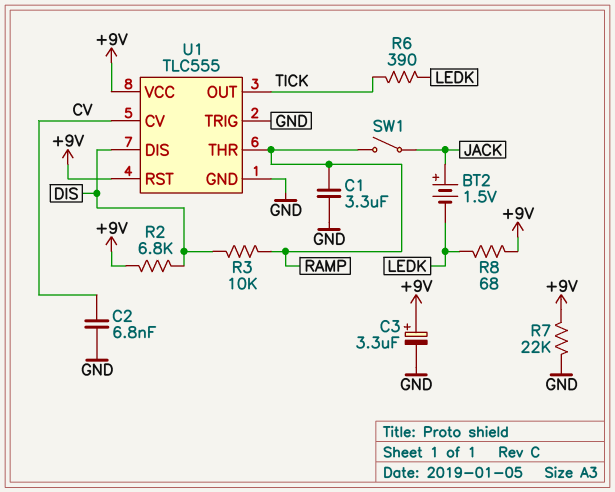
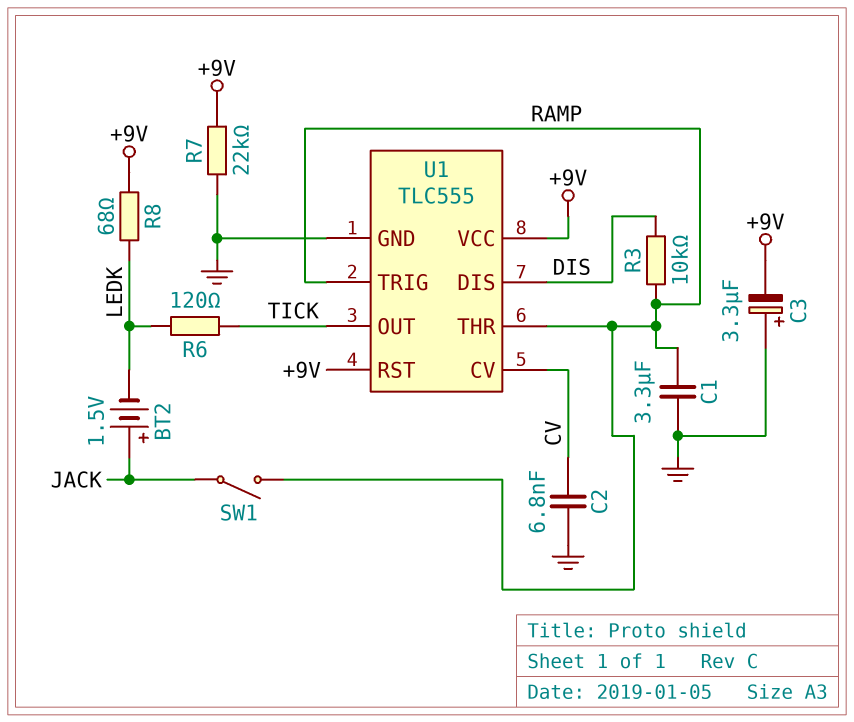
C3: 3.3uF (plus +9V, minus GND) -> 3.3uF (plus GND, minus +9V)
R2: 6.8k (+9V, DIS) -> none
R6: 390 (LEDK, TICK) -> 120 (LEDK, TICK)
U1 pin TRIG: GND -> RAMP

